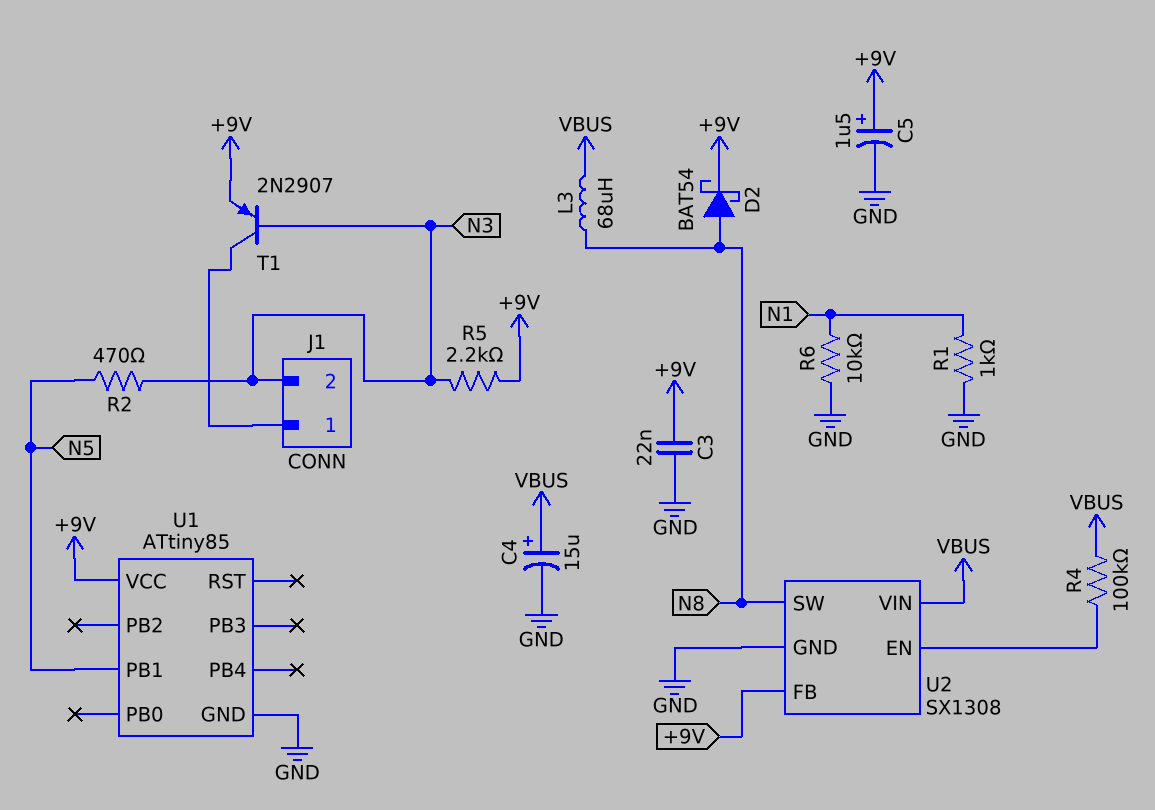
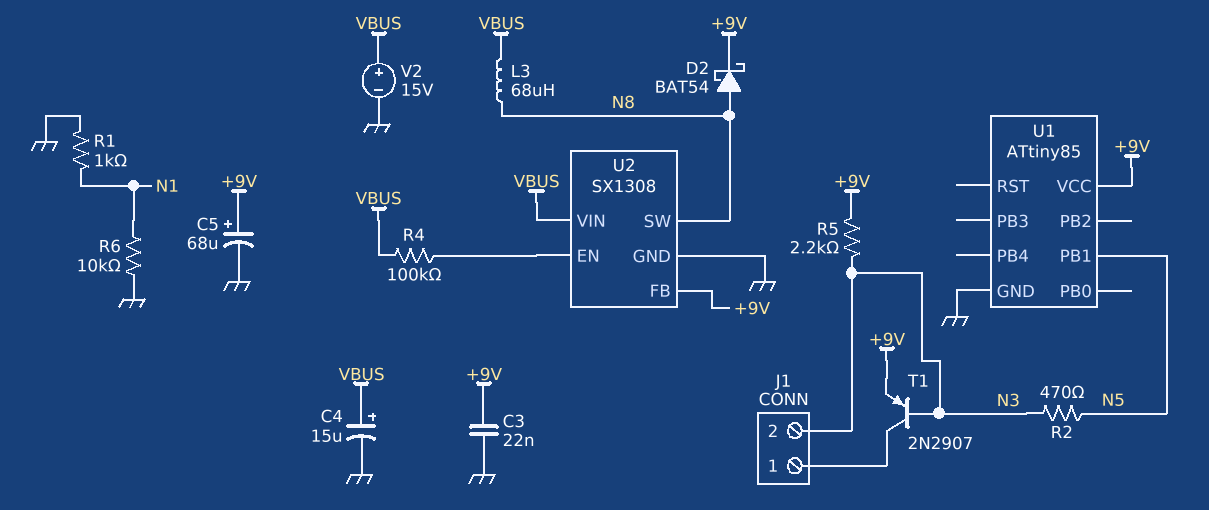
C5: 1.5uF (plus +9V, minus GND) -> 68uF (plus +9V, minus GND)
V2: none -> 15V (plus VBUS, minus GND)

